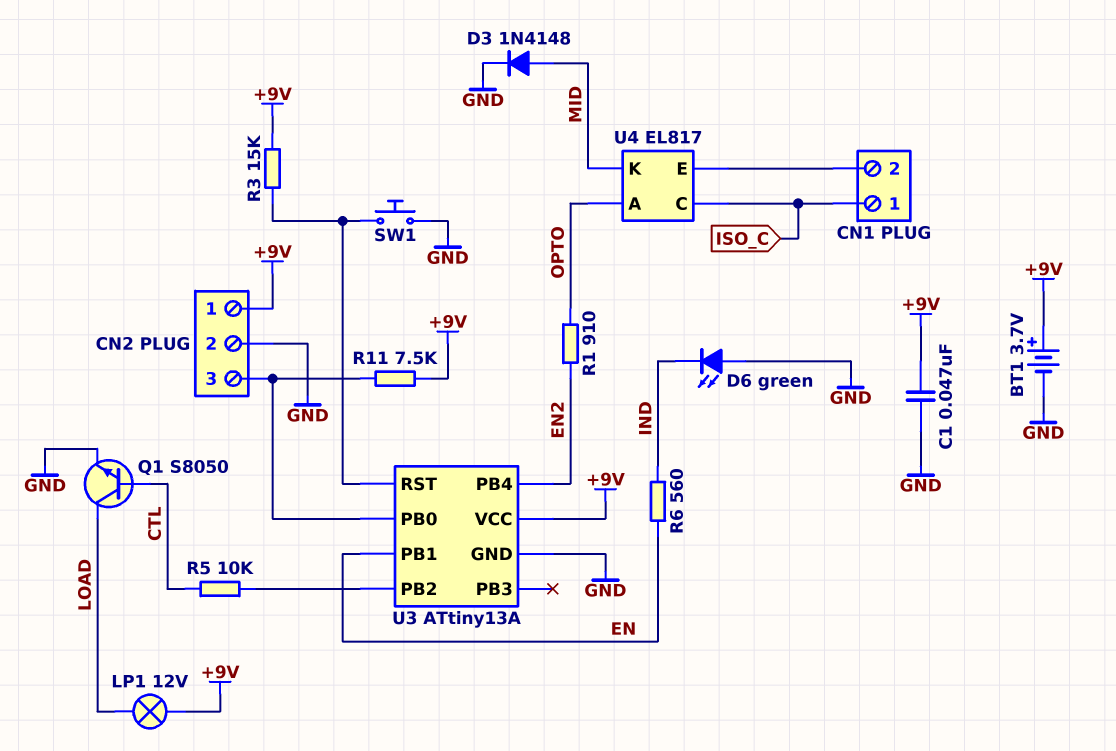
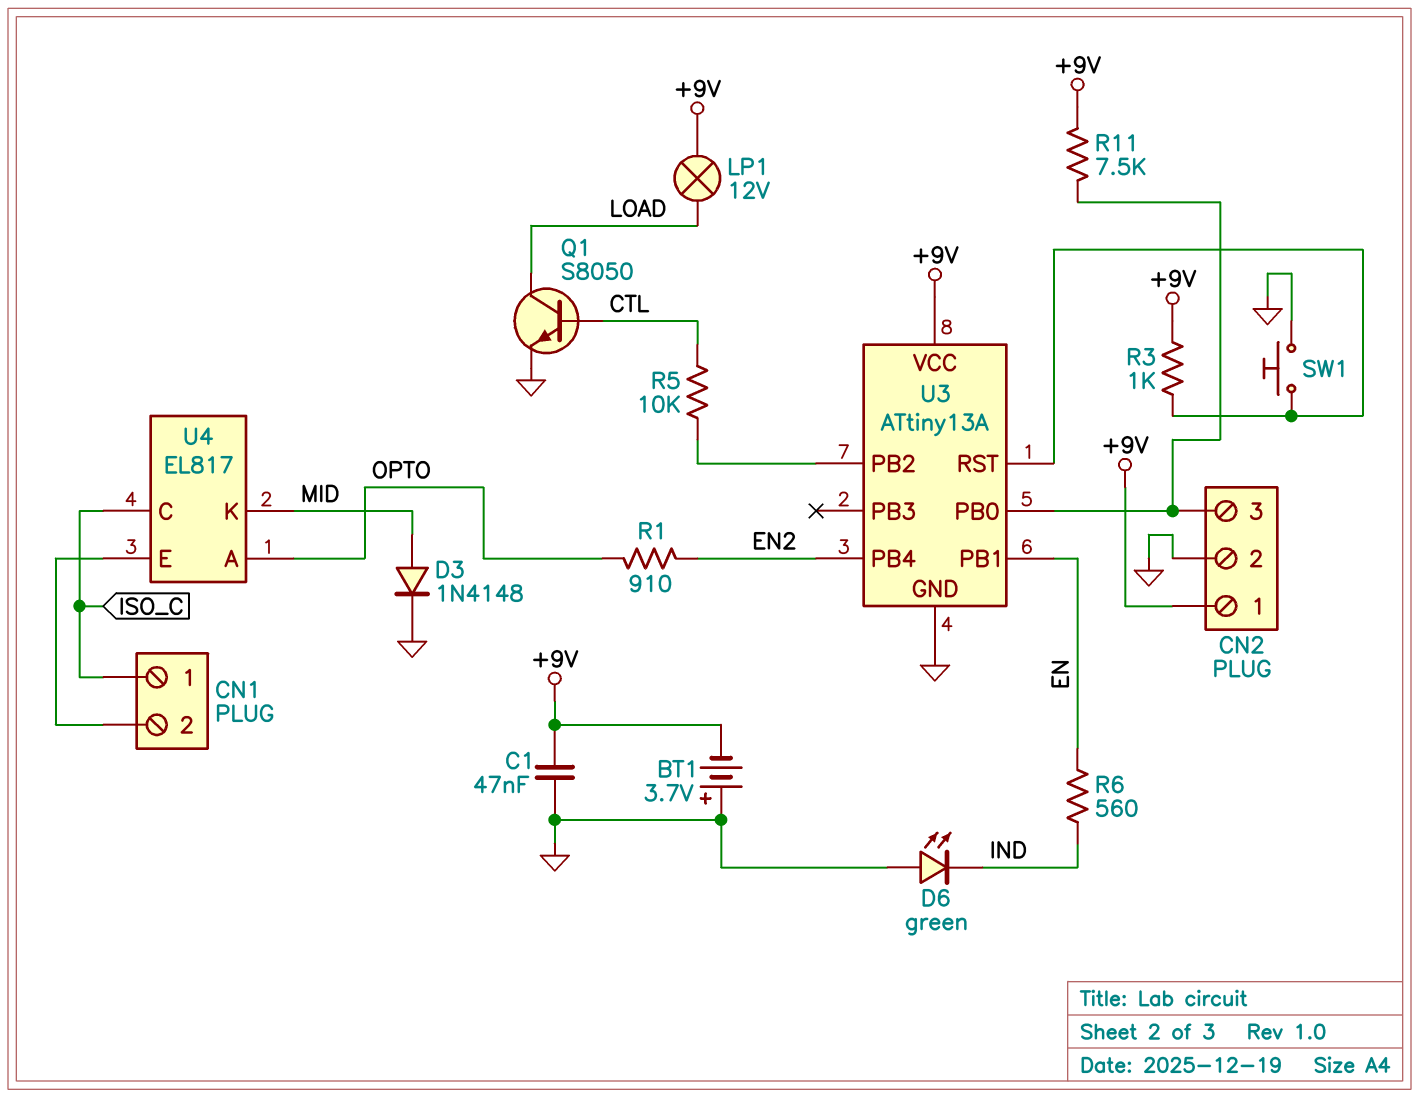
BT1: 3.7V (plus +9V, minus GND) -> 3.7V (plus GND, minus +9V)
R3: 15k (+9V, U3/RST) -> 1k (+9V, U3/RST)

